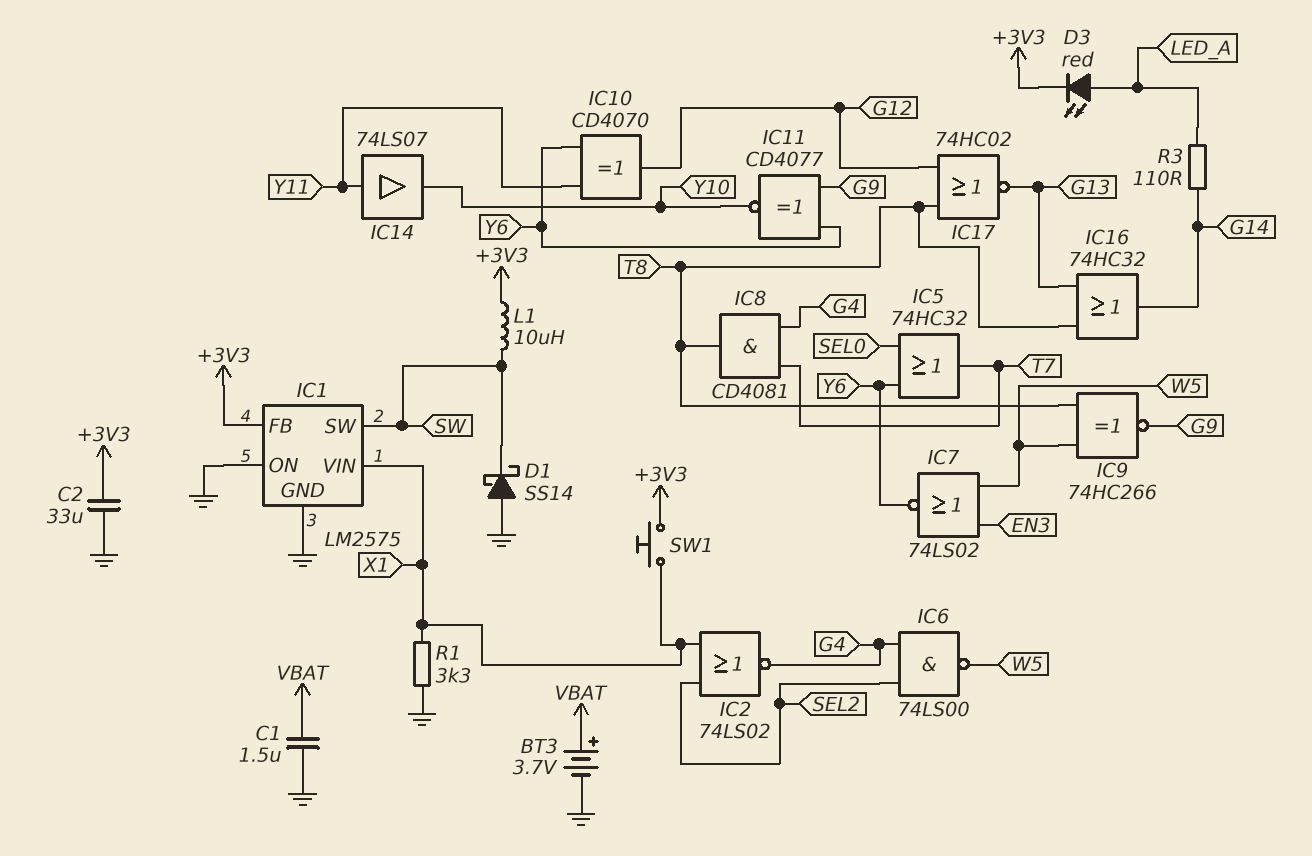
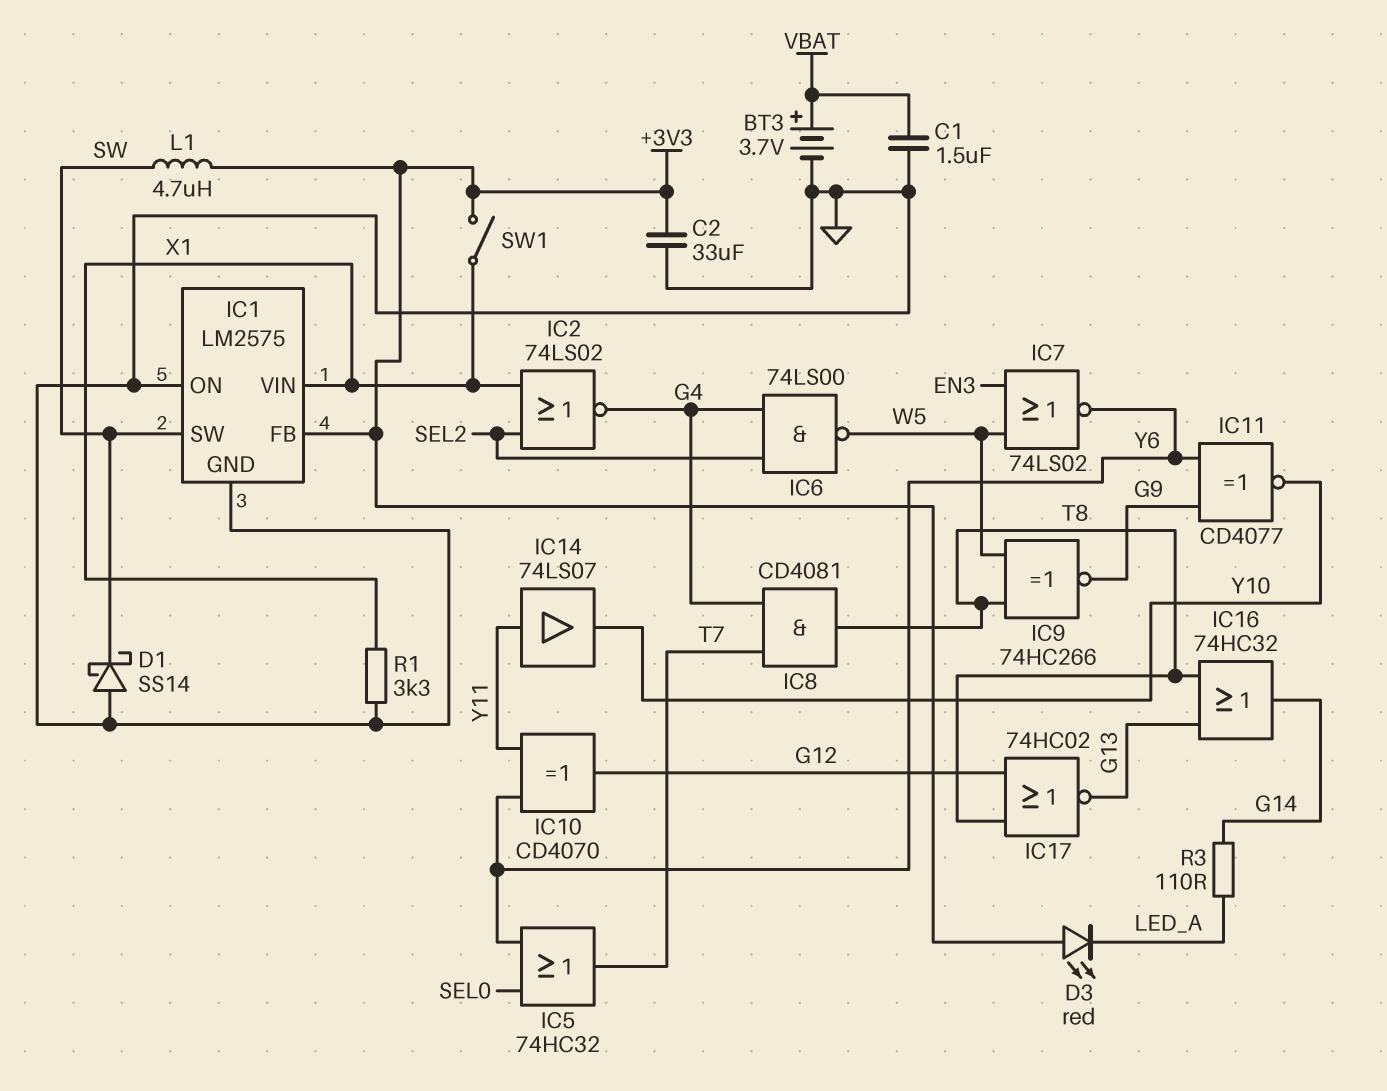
D3: LED red (A LED_A, K +3V3) -> LED red (A +3V3, K LED_A)
L1: 10uH (+3V3, SW) -> 4.7uH (+3V3, SW)
SW1: button (+3V3, X1) -> switch (+3V3, X1)

